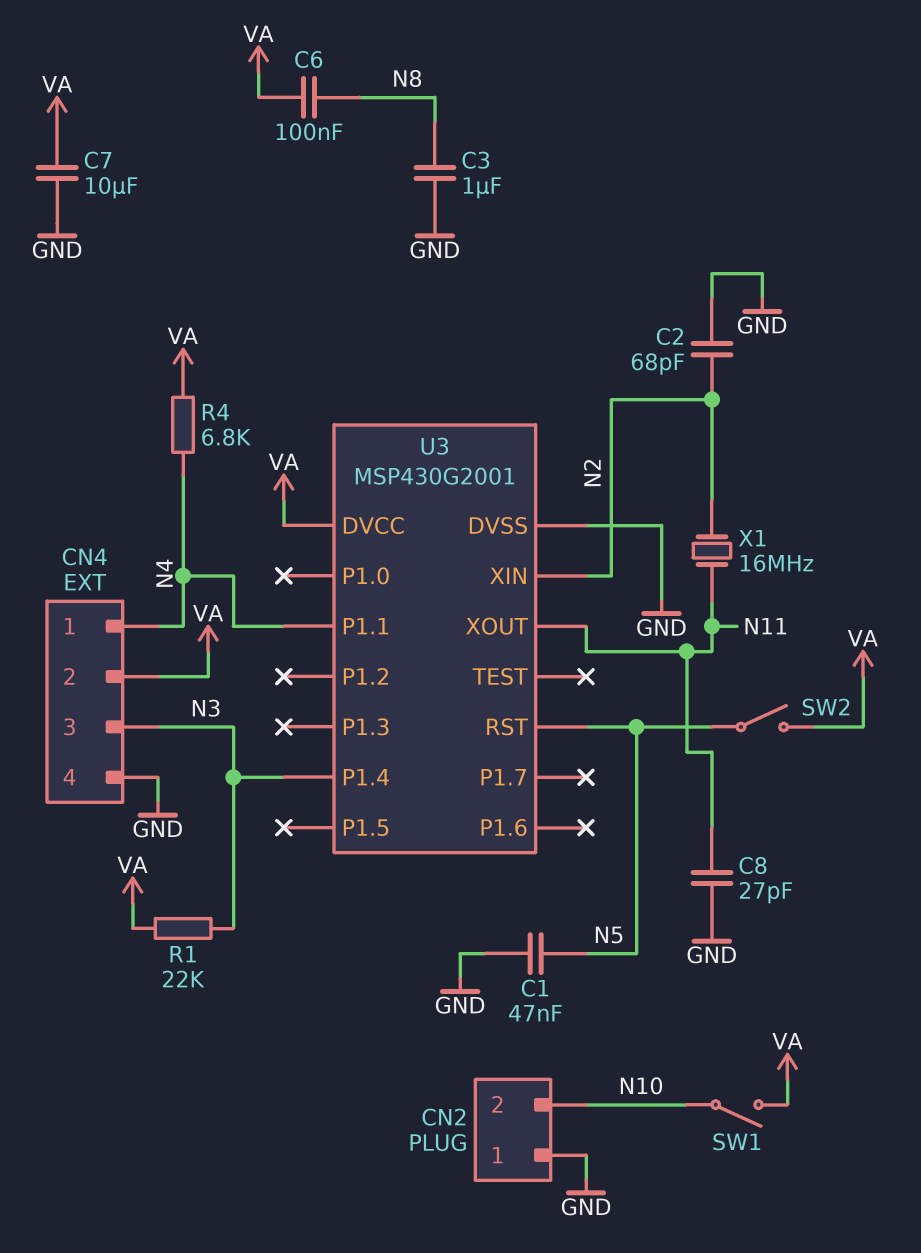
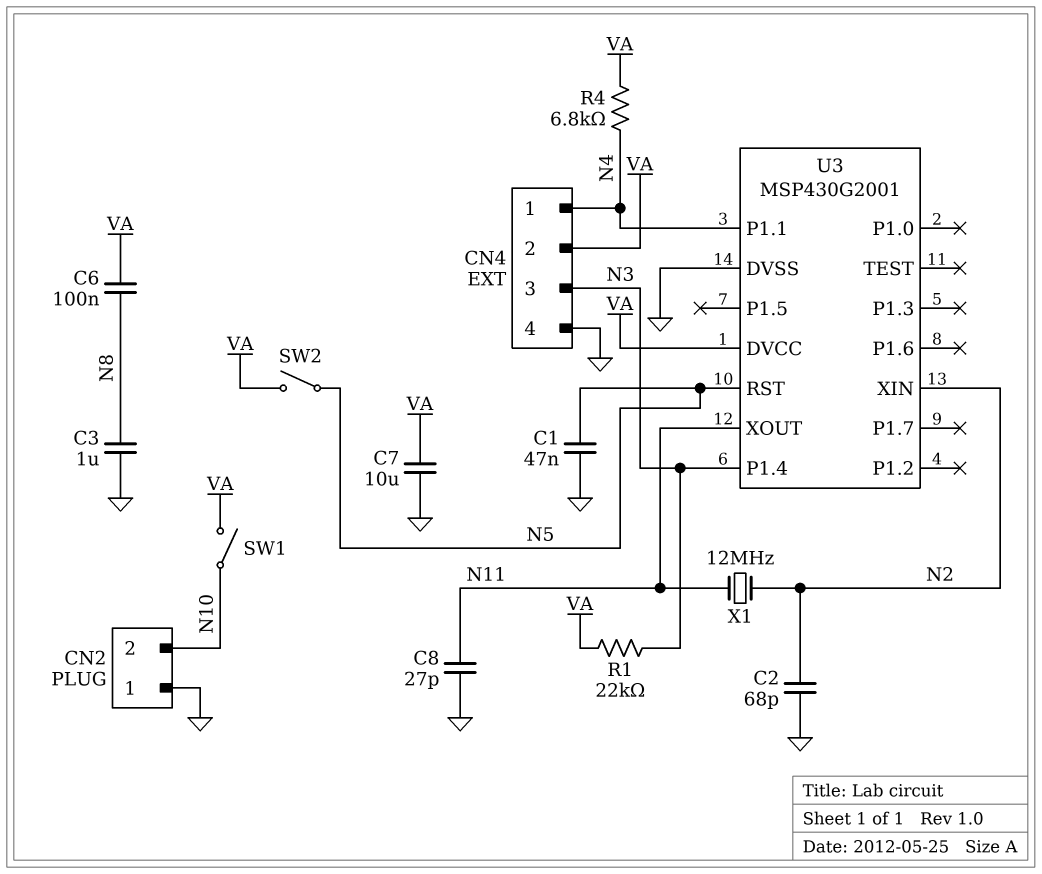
X1: 16MHz (N2, N11) -> 12MHz (N2, N11)

